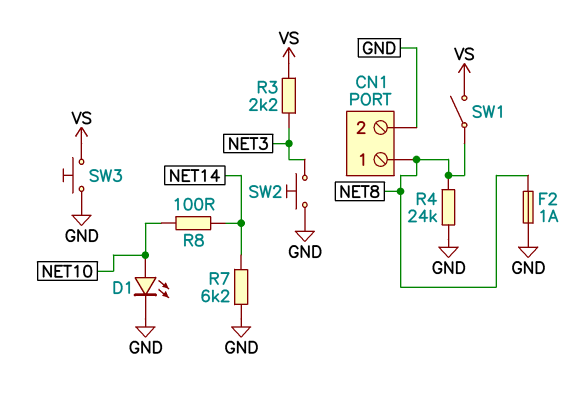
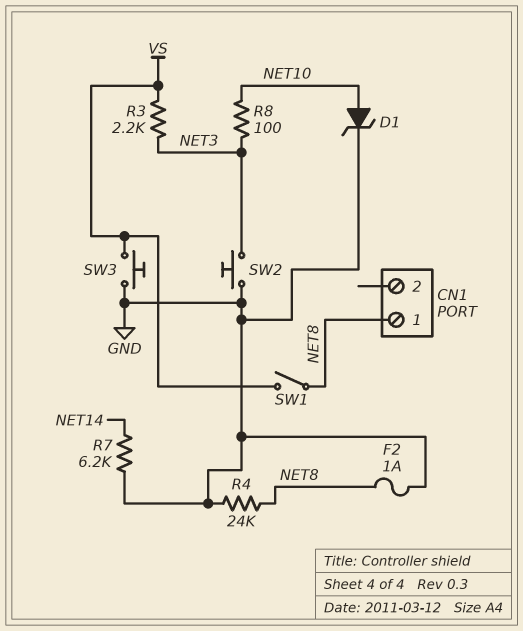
CN1 pin 2: GND -> none
D1: LED (A NET10, K GND) -> zener (A NET10, K GND)
R8: 100 (NET10, NET14) -> 100 (NET3, NET10)

